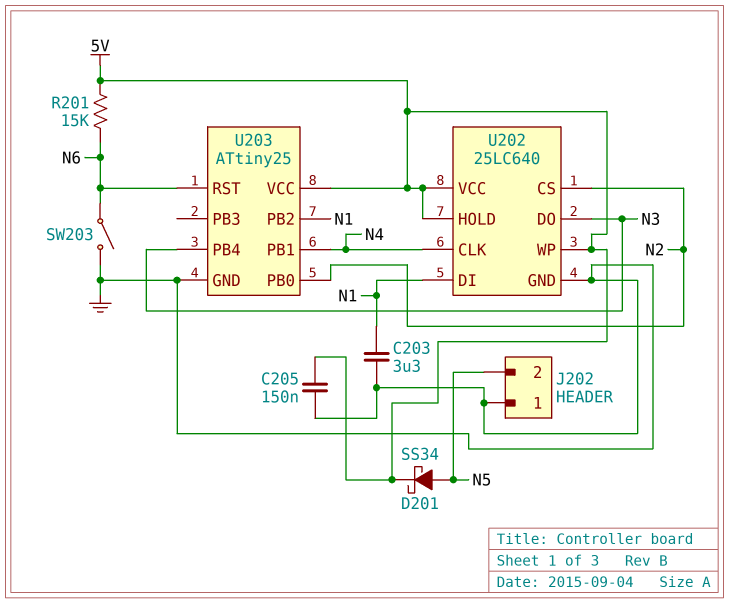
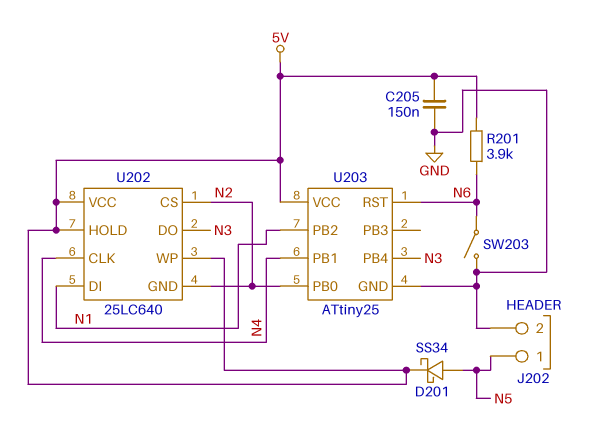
C203: 3.3uF (GND, N1) -> none
J202 pin 1: GND -> N5
J202 pin 2: N5 -> GND
R201: 15k (5V, N6) -> 3.9k (5V, N6)
U202 pin GND: GND -> N2

